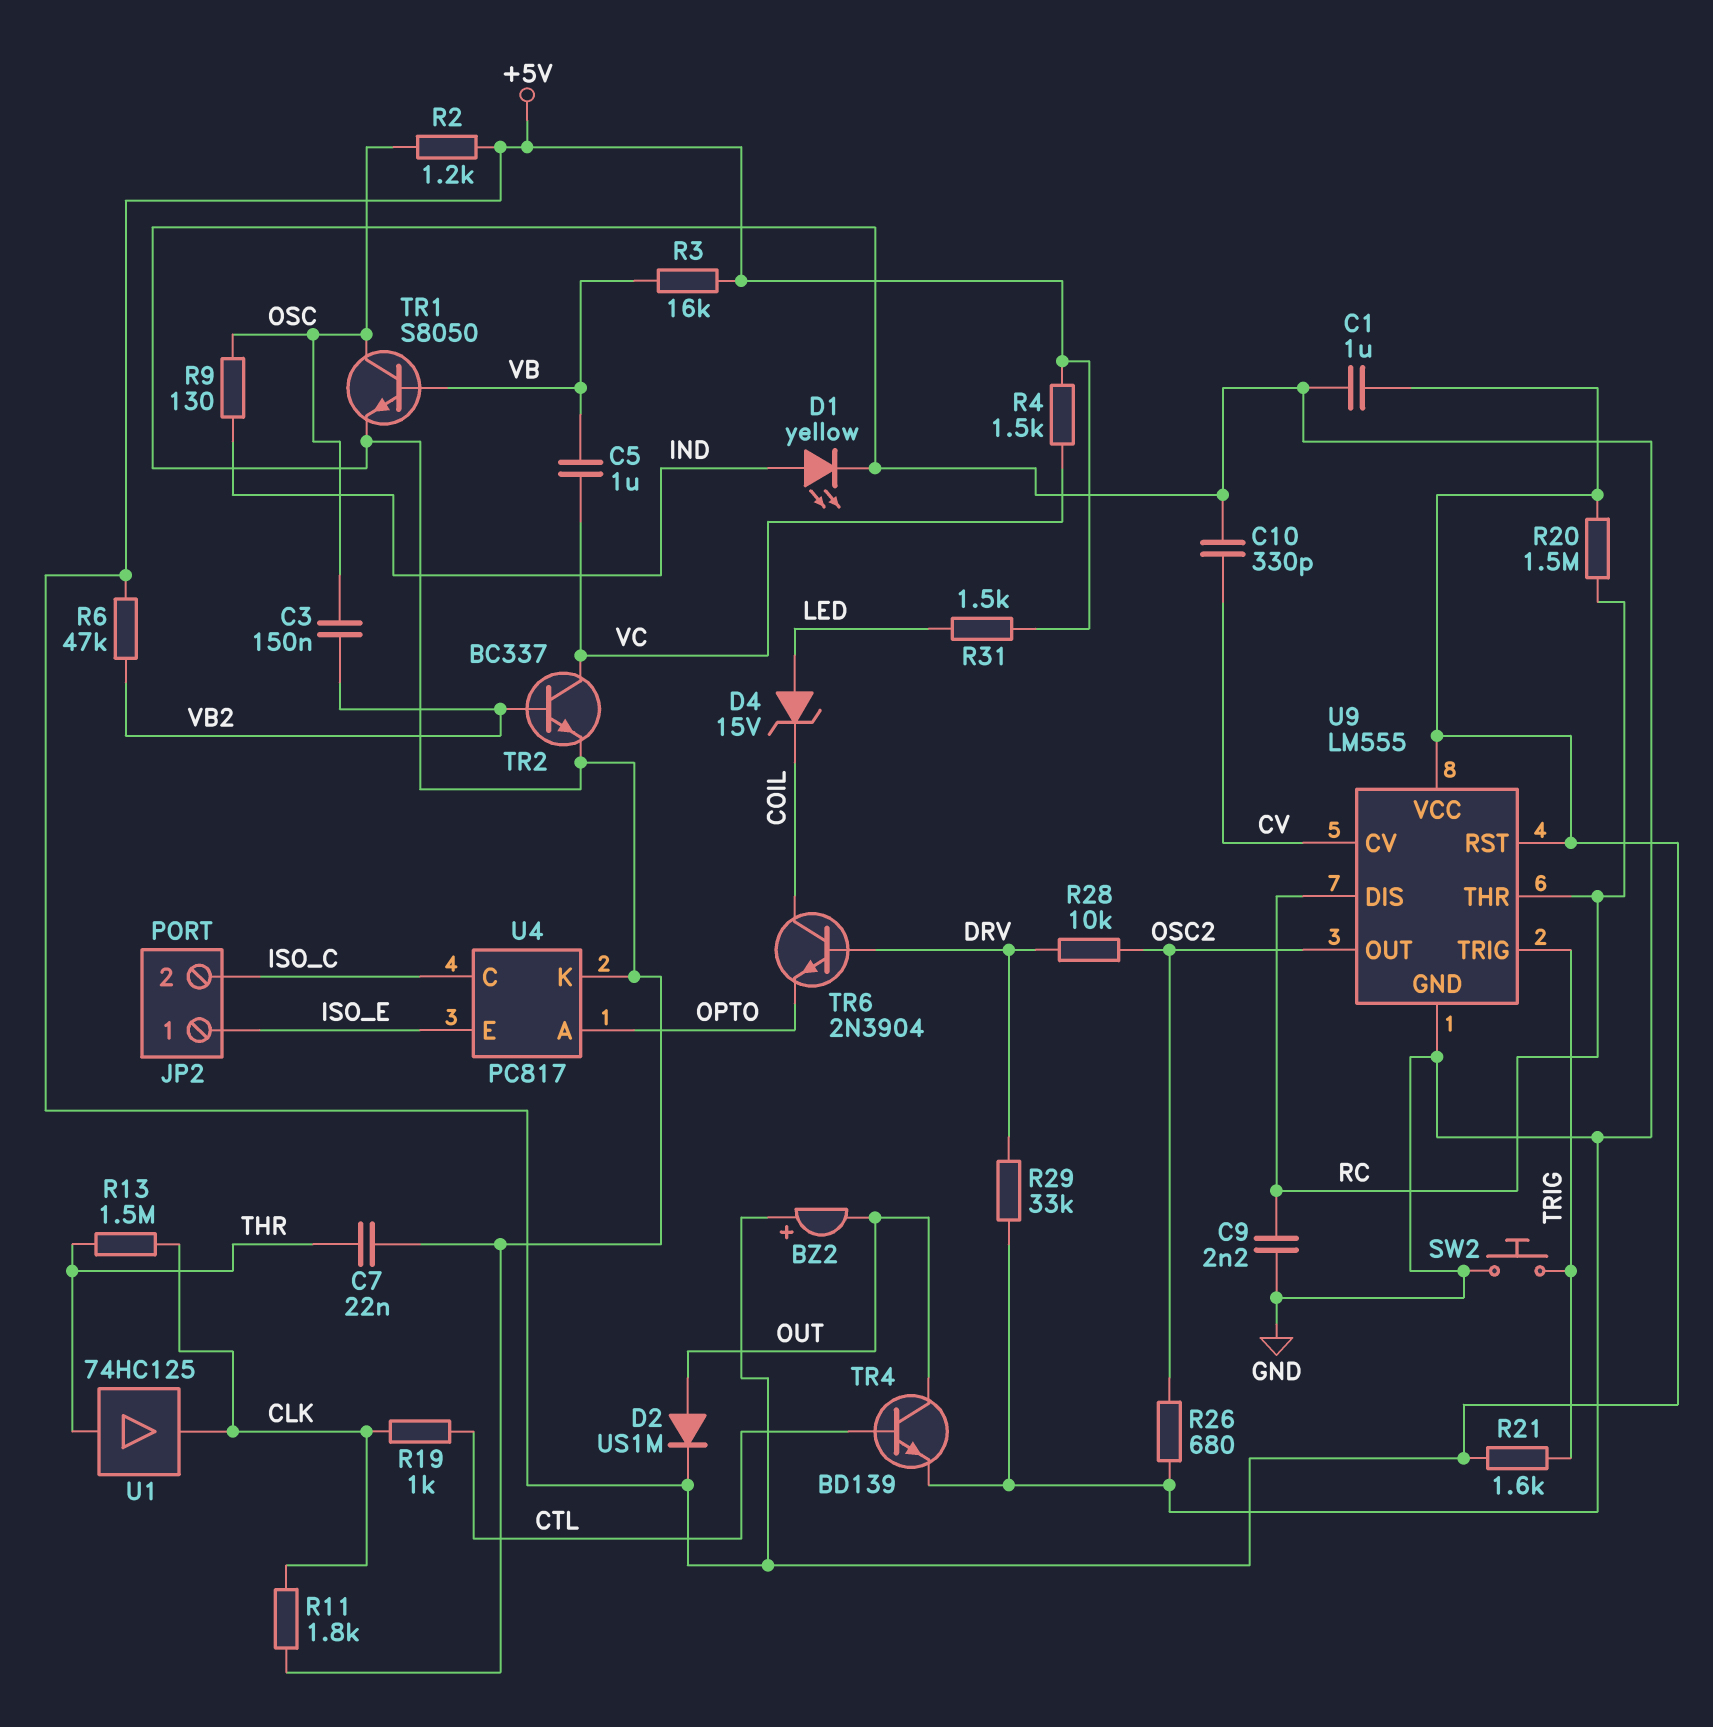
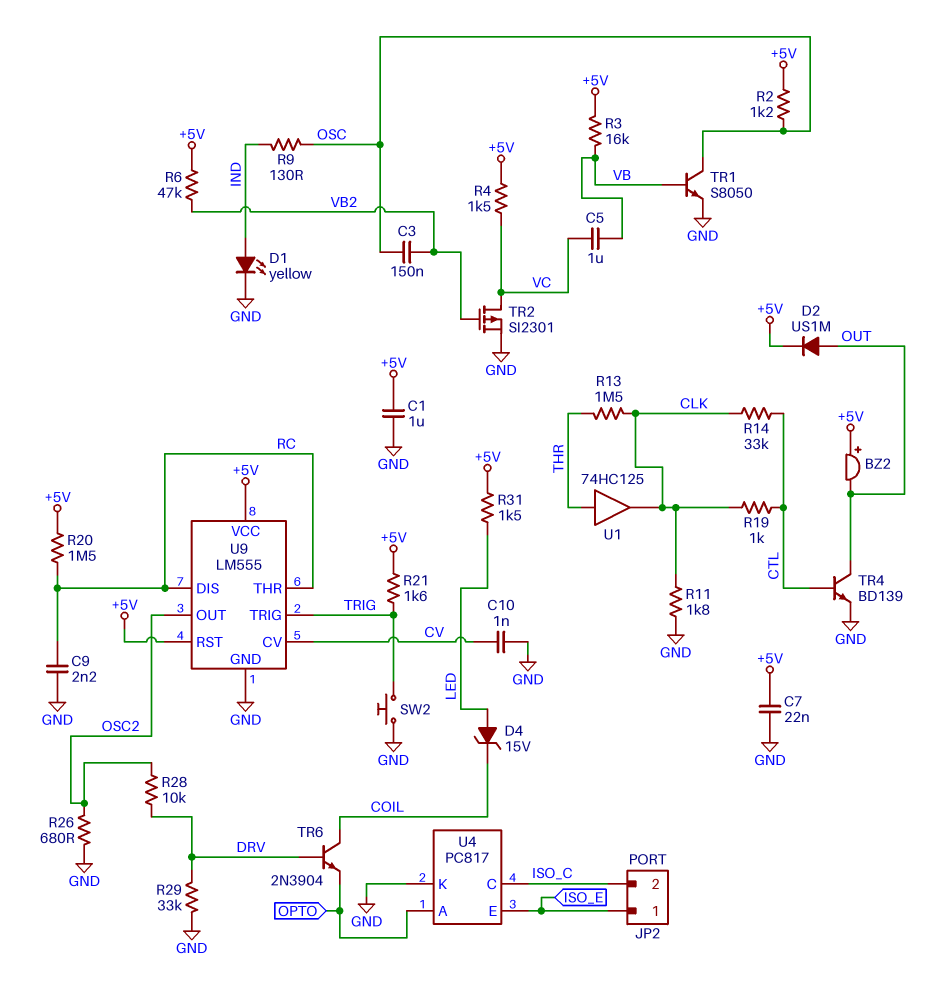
C7: 22nF (GND, THR) -> 22nF (+5V, GND)
C10: 330pF (CV, GND) -> 1nF (CV, GND)
R14: none -> 33k (CLK, CTL)
TR2: NPN BC337 (B VB2, C VC, E GND) -> PMOS SI2301 (G VB2, D VC, S GND)

